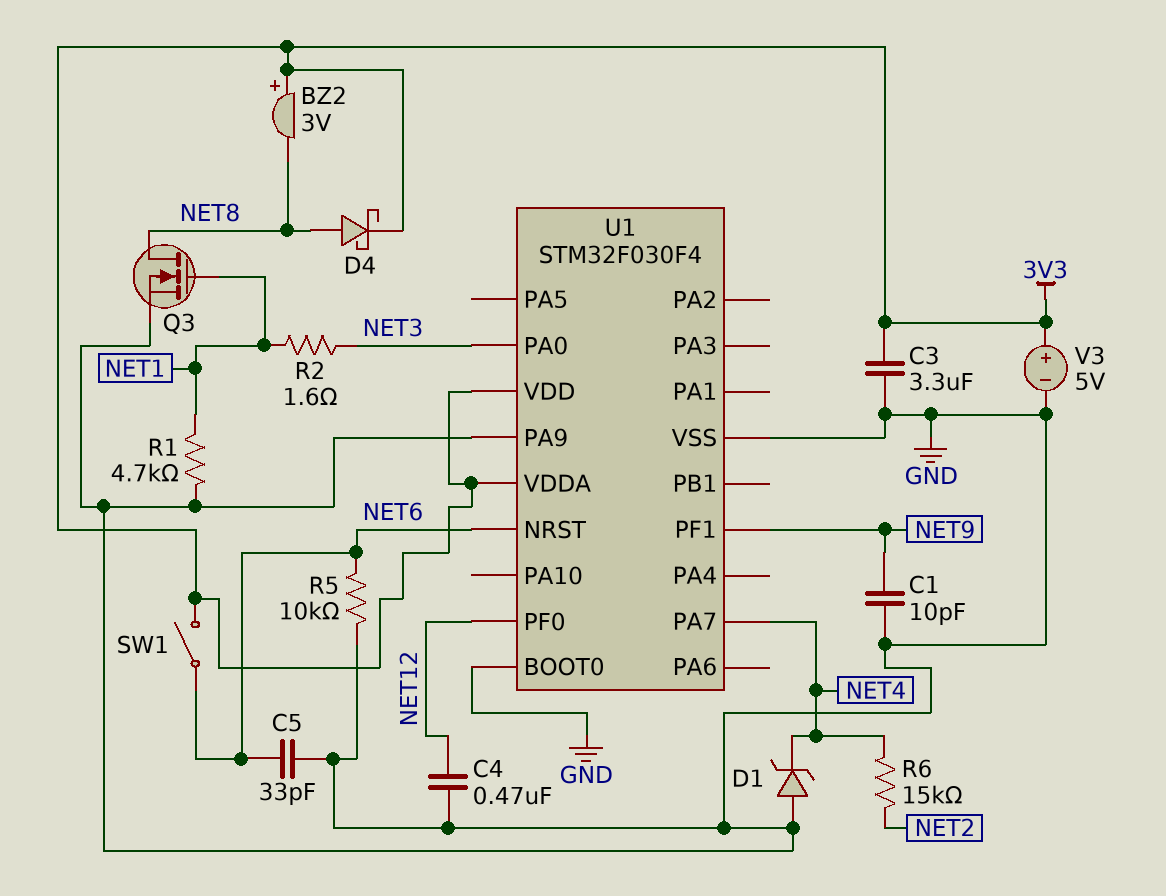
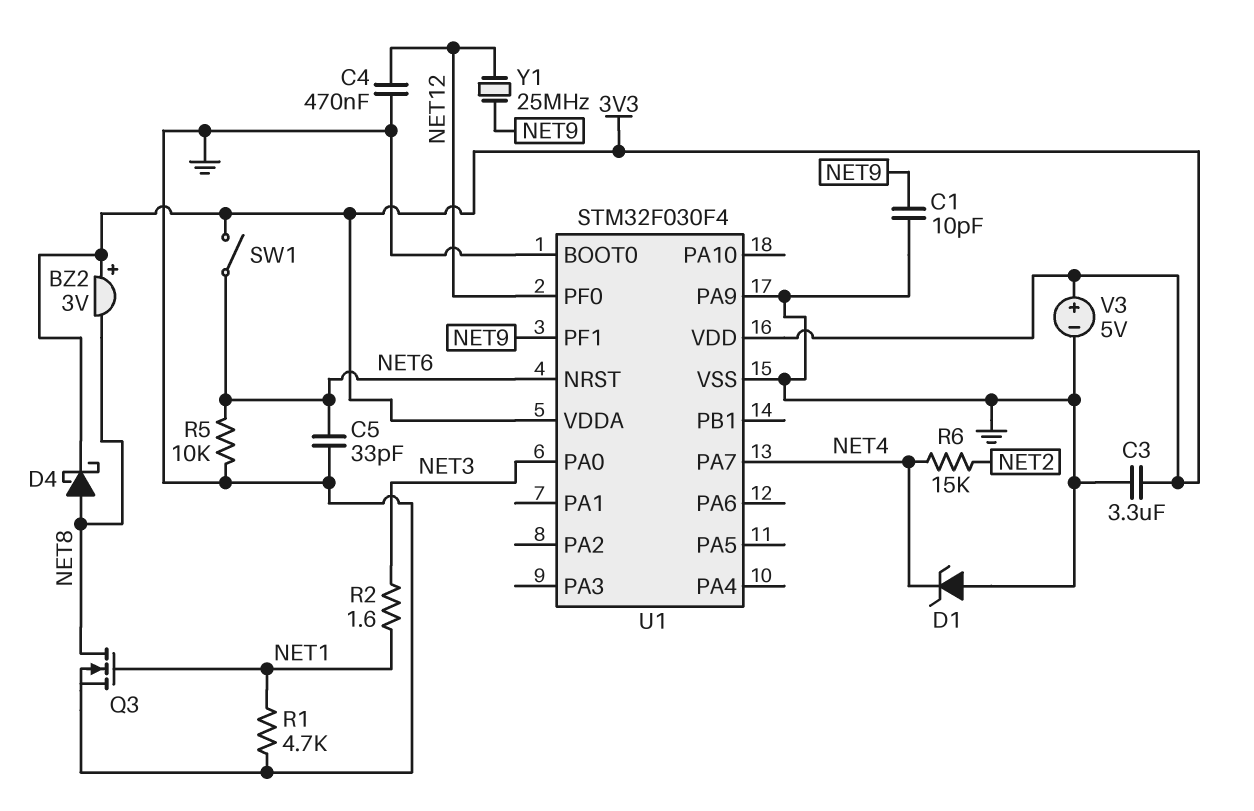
Y1: none -> 25MHz (NET9, NET12)

